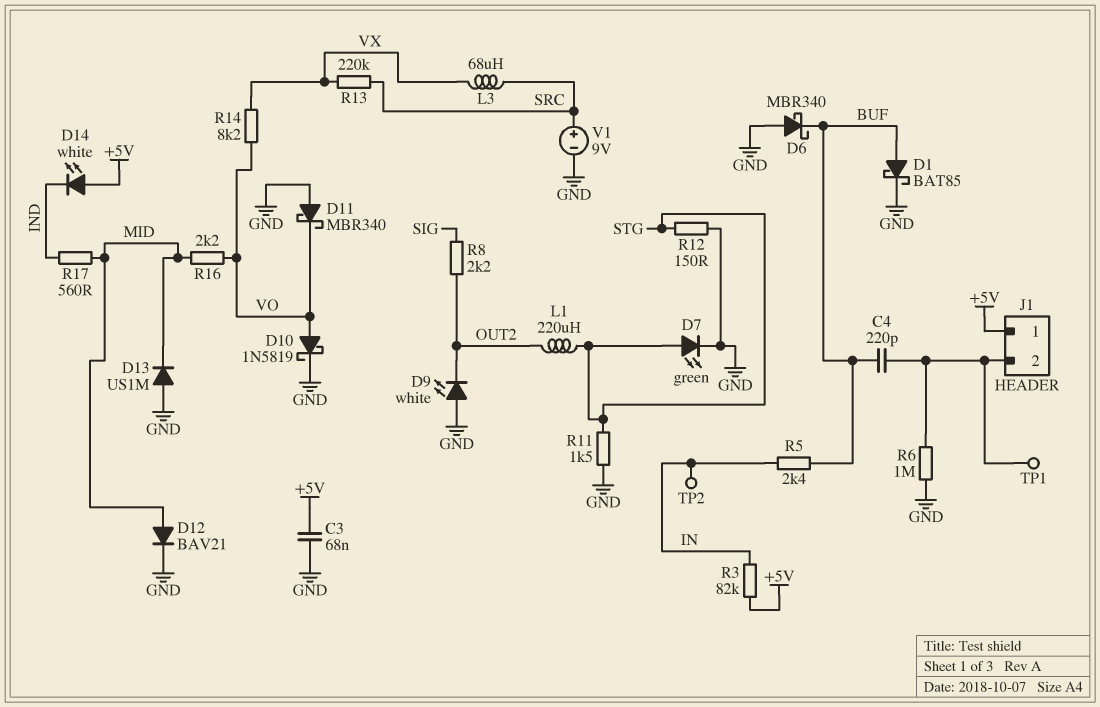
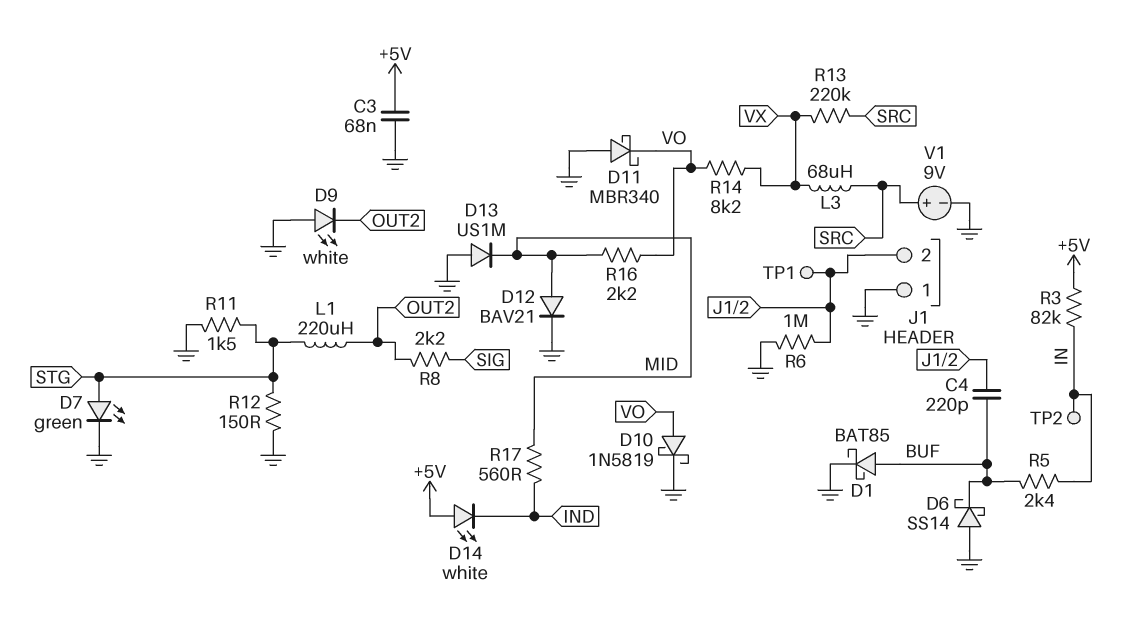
D6: schottky MBR340 (A GND, K BUF) -> schottky SS14 (A GND, K BUF)
J1 pin 1: +5V -> GND

